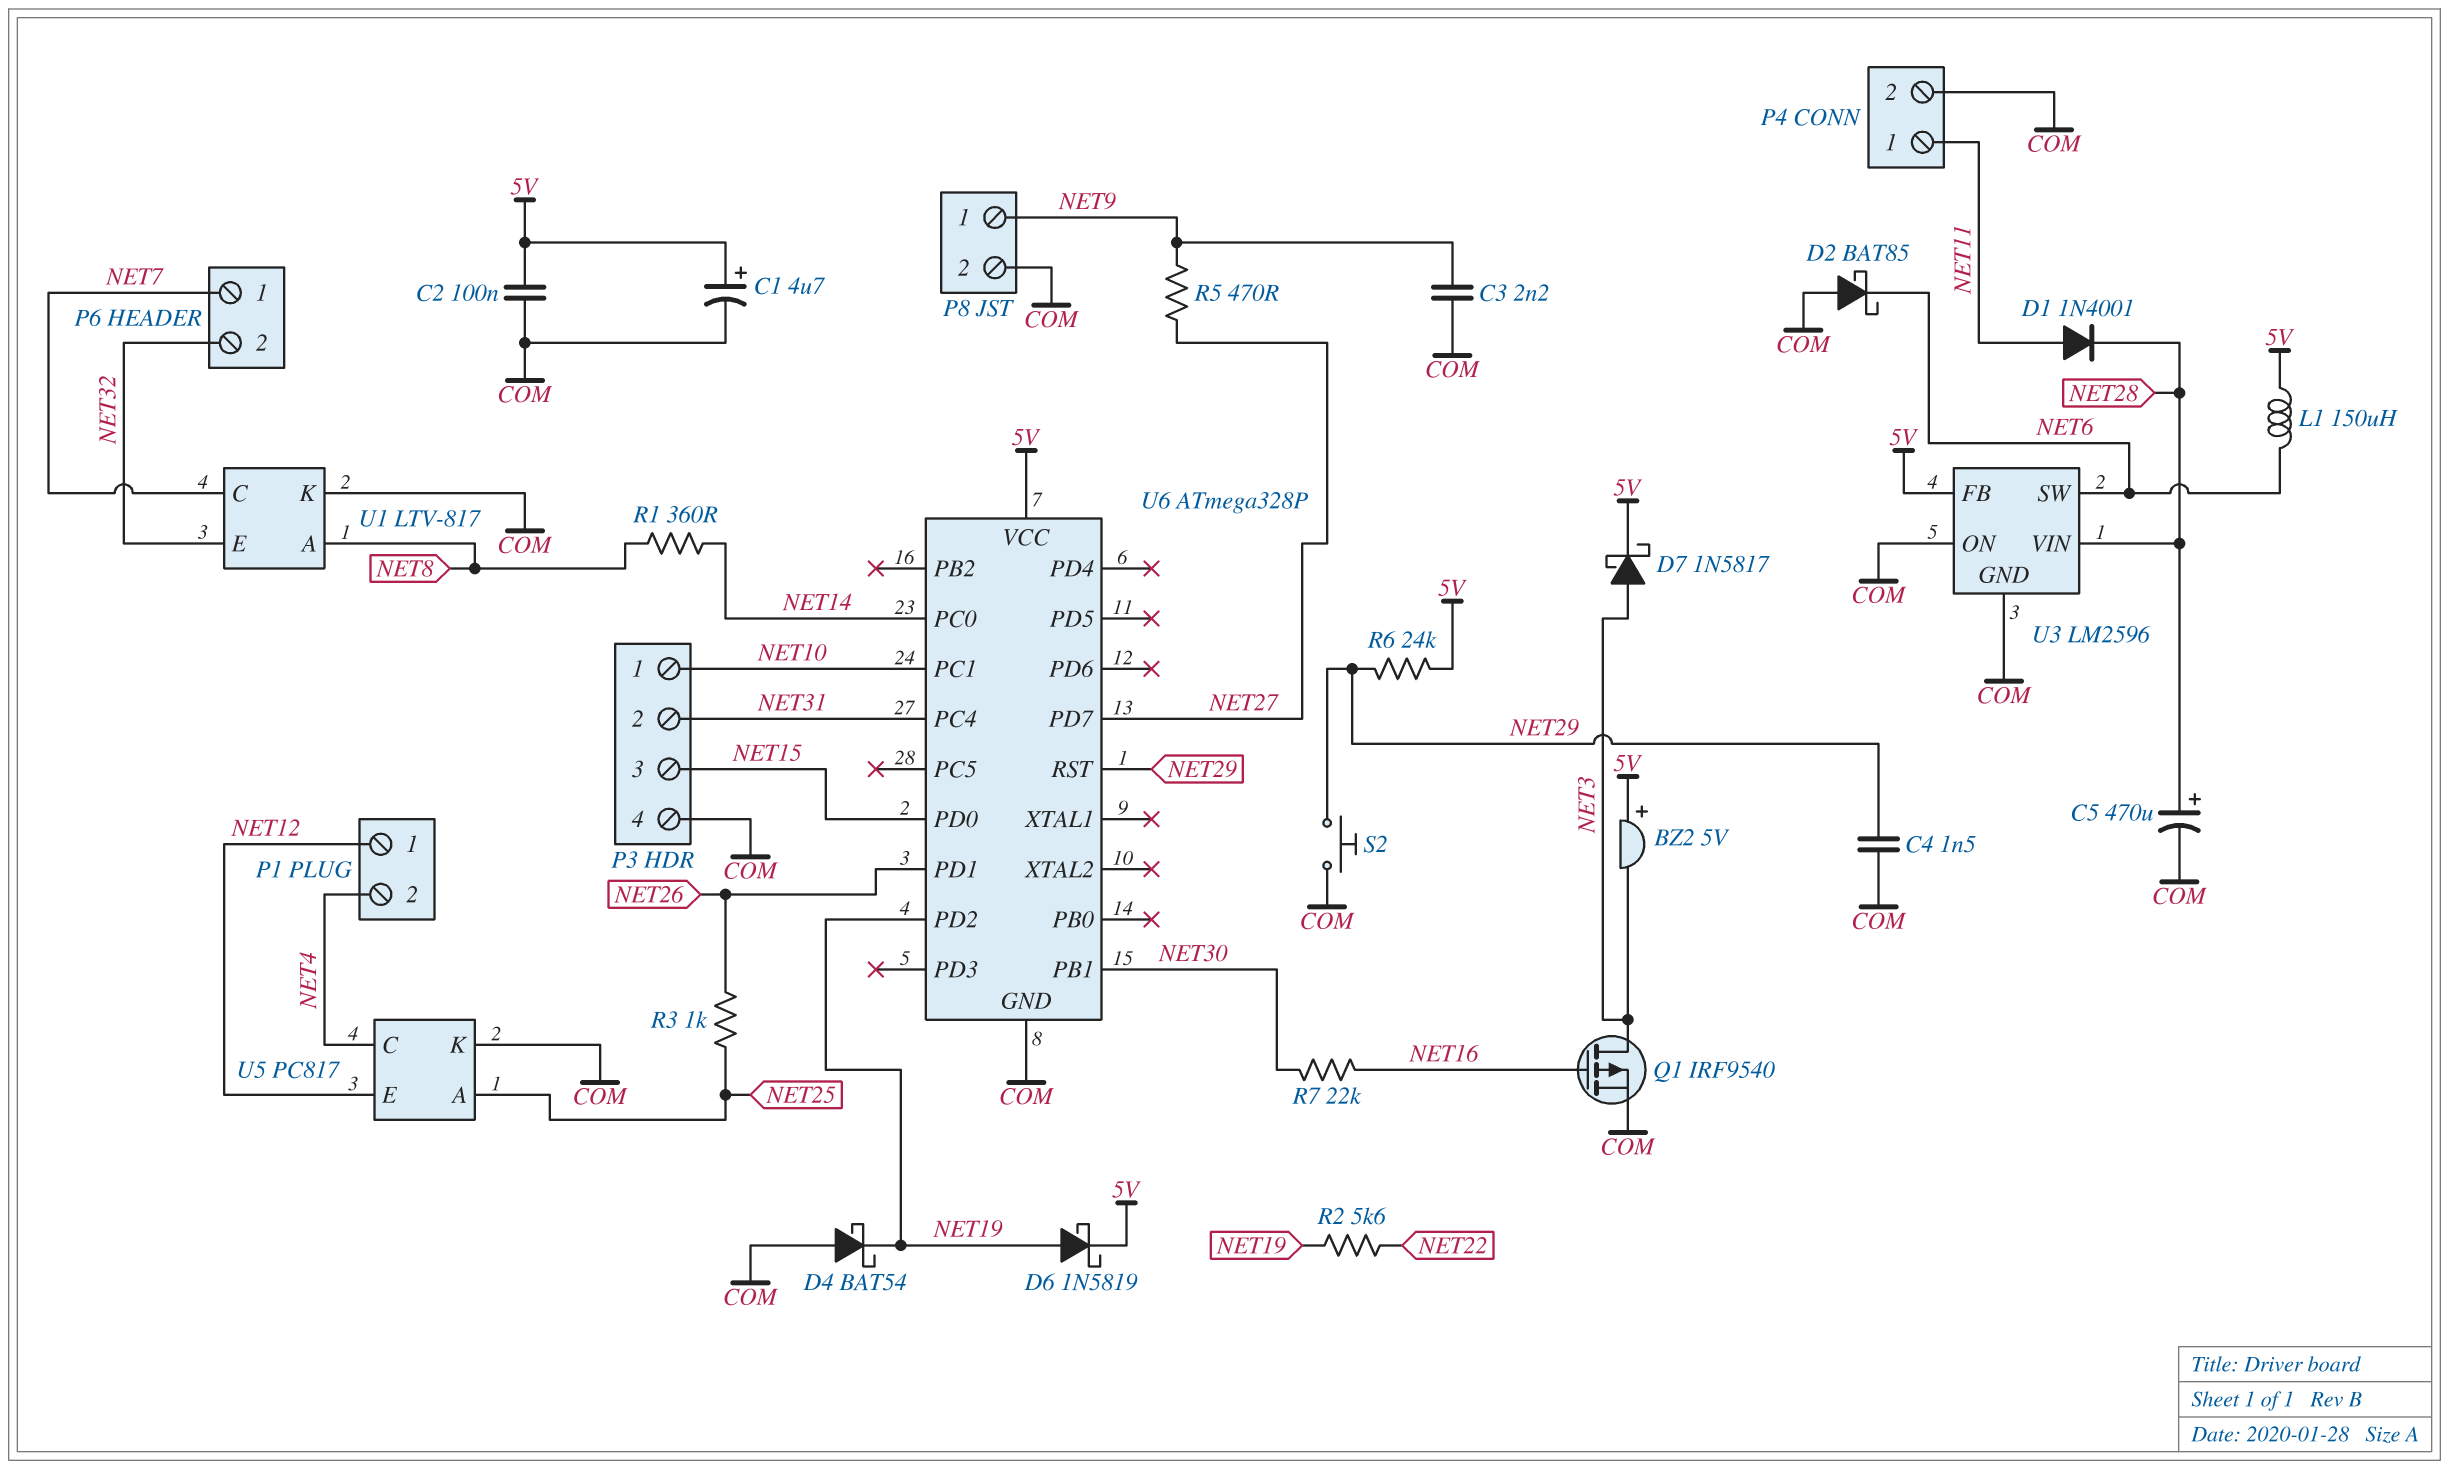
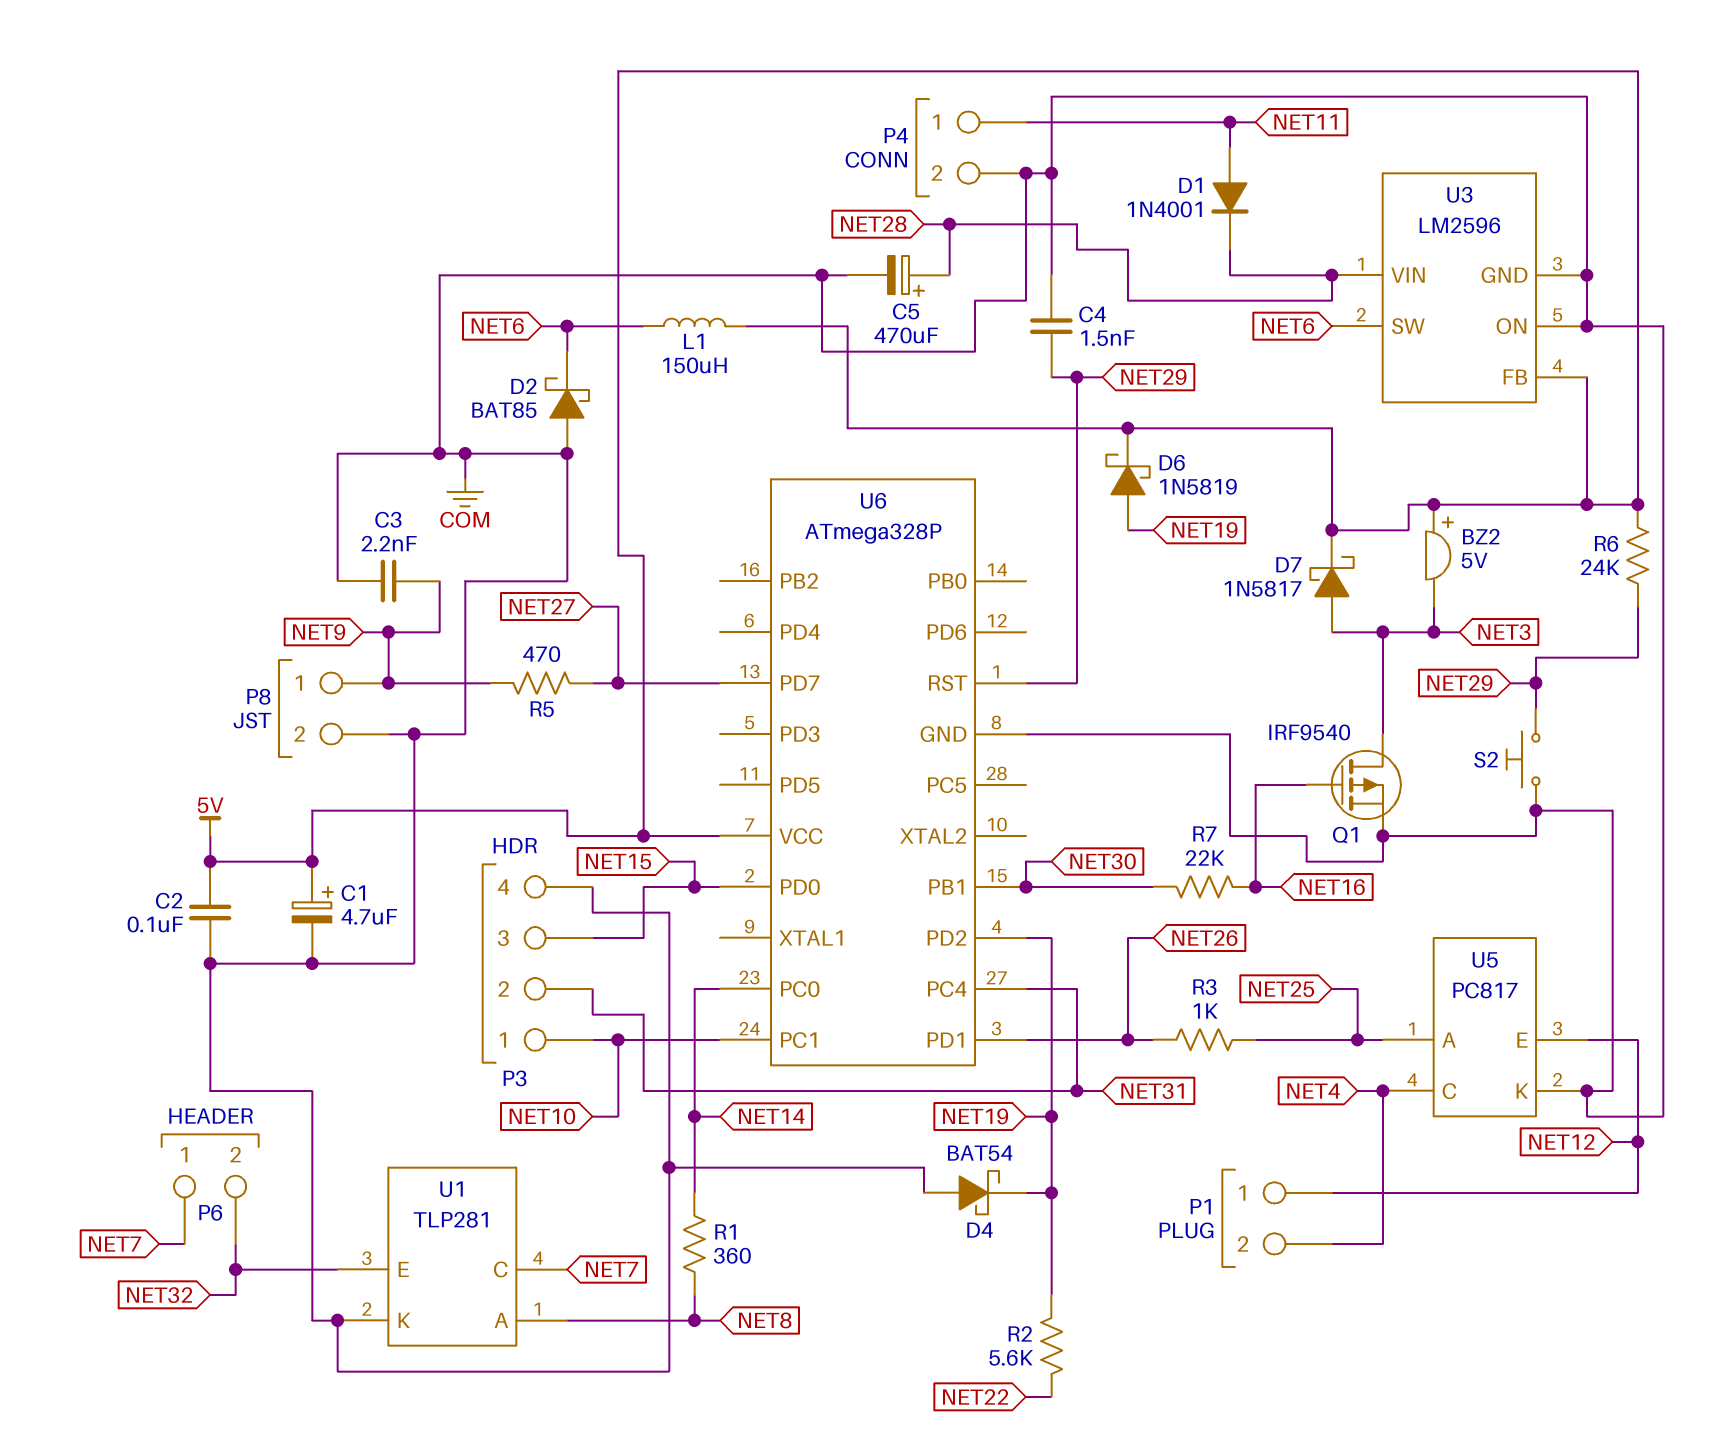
U1: LTV-817 -> TLP281

